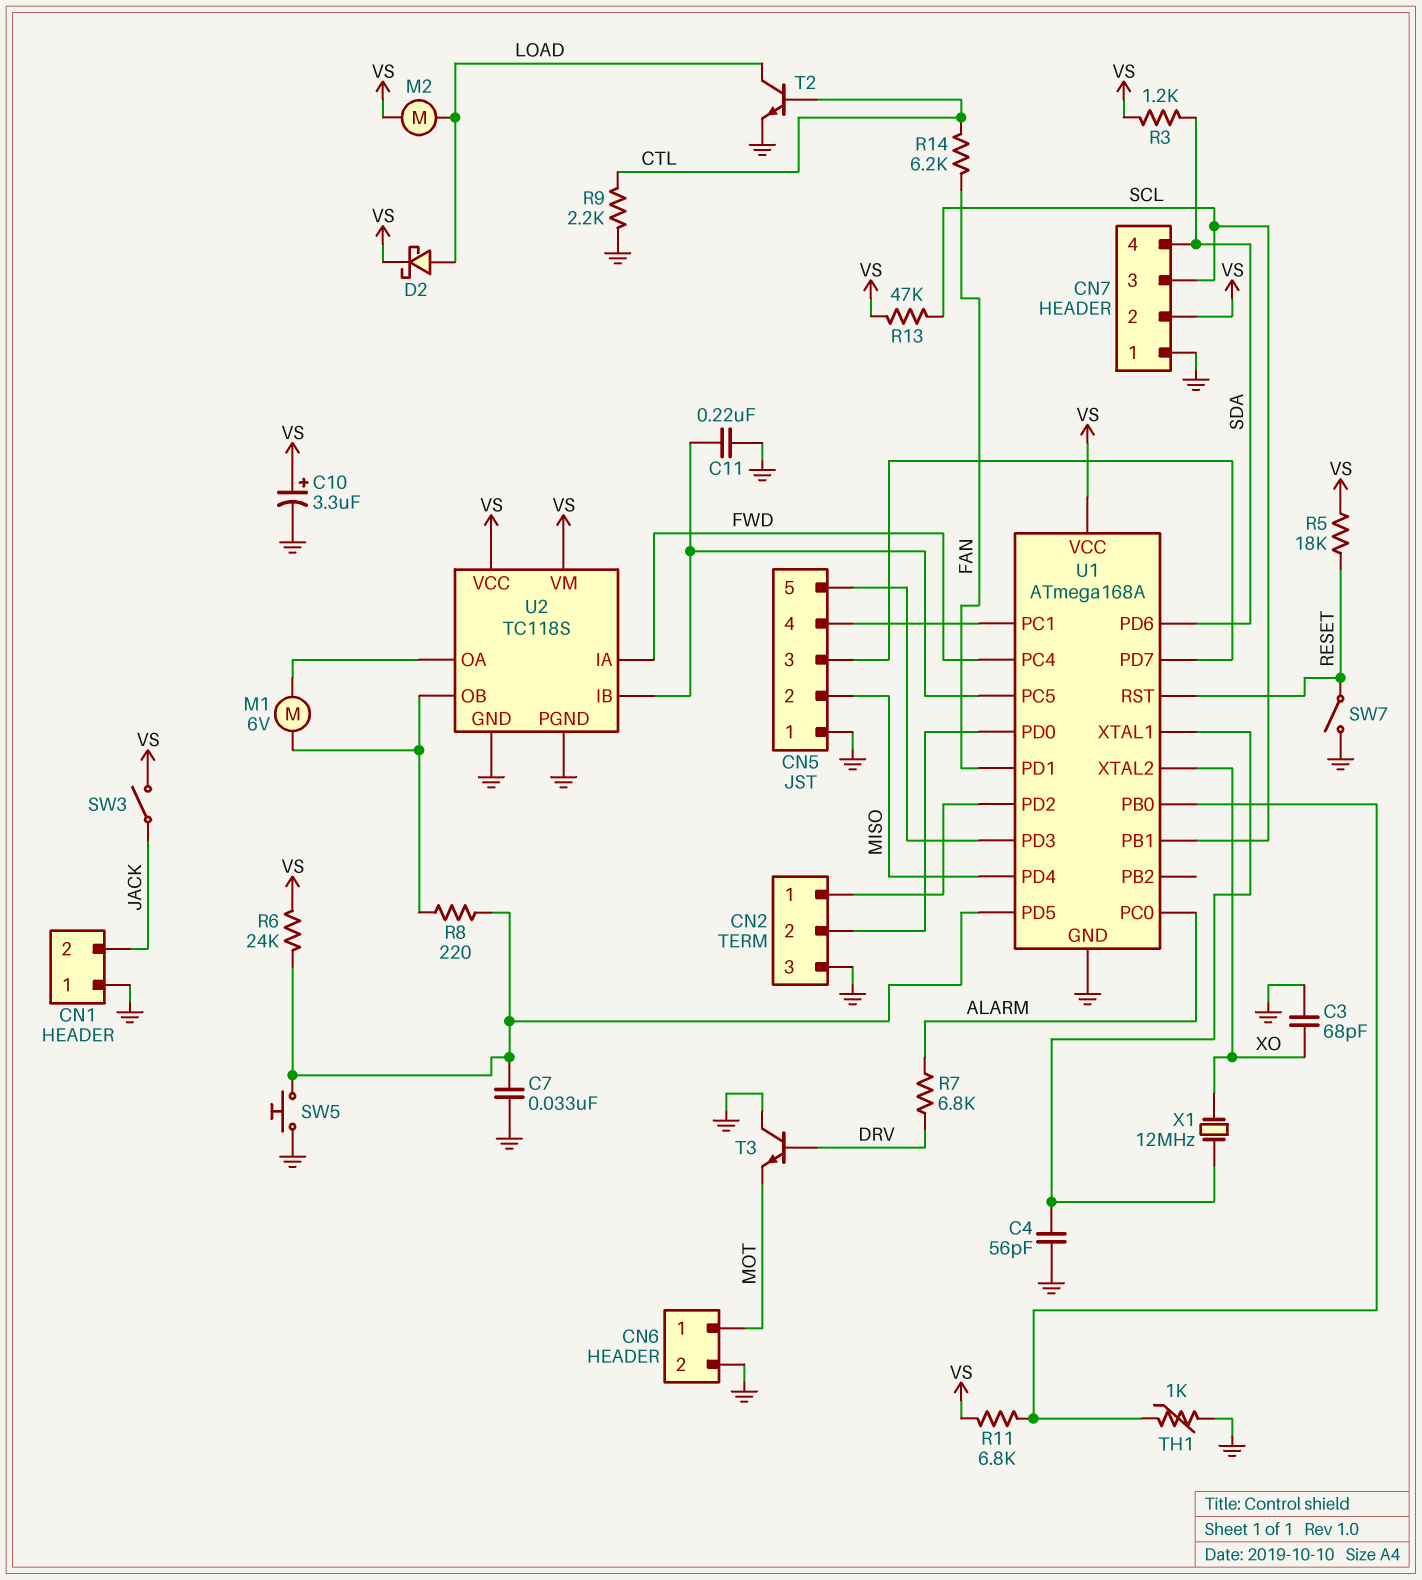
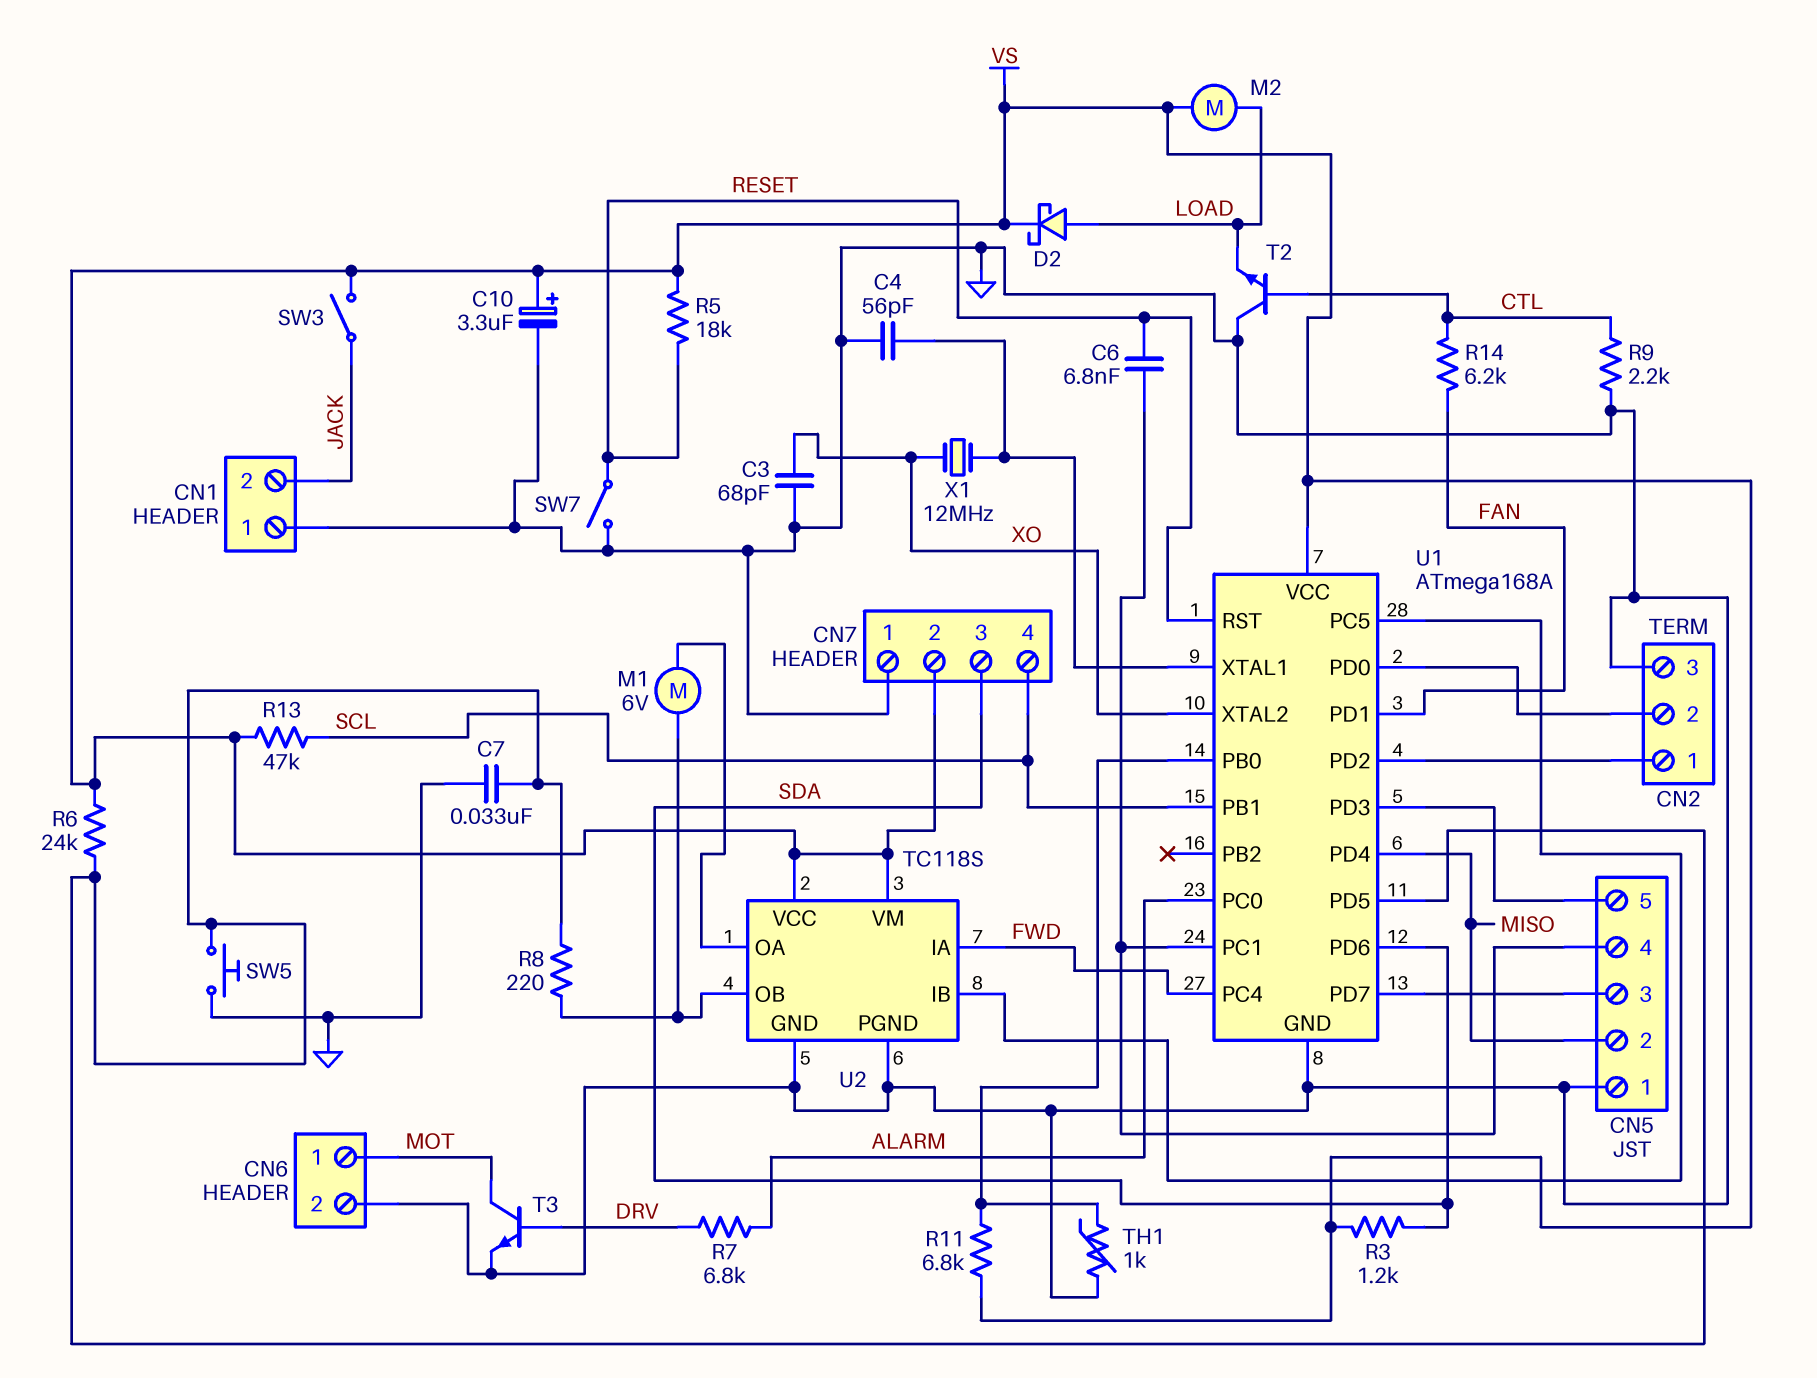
C6: none -> 6.8nF (CN5/4, RESET)
C11: 220nF (GND, U1/PC5) -> none
CN7 pin 3: SCL -> SDA
CN7 pin 4: SDA -> SCL
T2: NPN (B CTL, C LOAD, E GND) -> NPN (B CTL, C GND, E LOAD)
T3: NPN (B DRV, C GND, E MOT) -> NPN (B DRV, C MOT, E GND)

